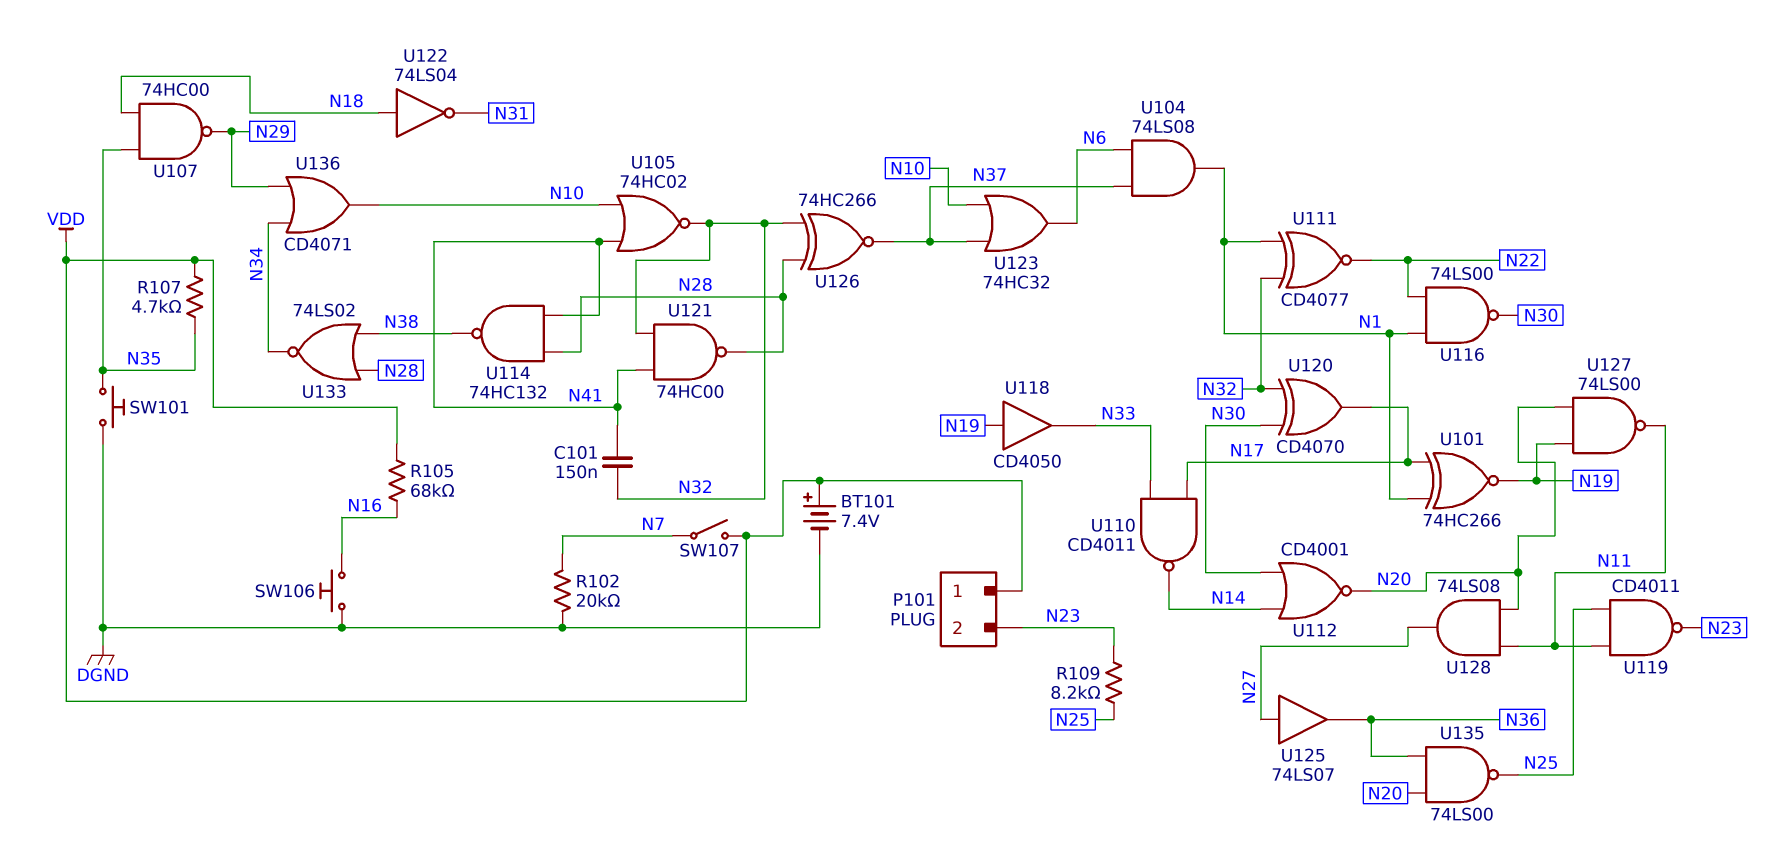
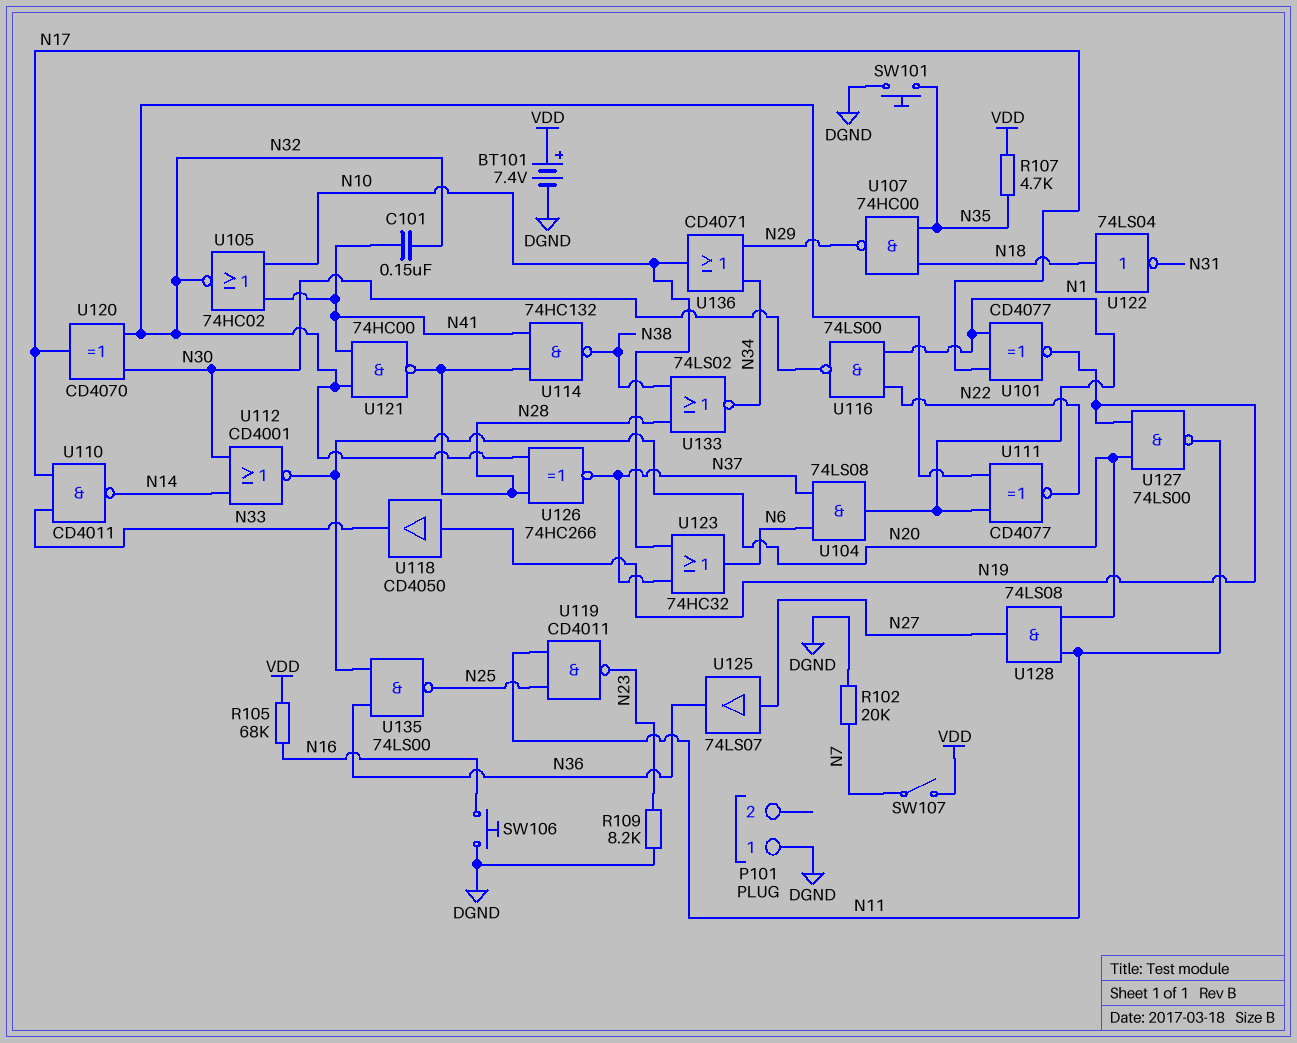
P101 pin 1: VDD -> DGND
P101 pin 2: N23 -> none
R109: 8.2k (N23, N25) -> 8.2k (DGND, N23)
U101: XNOR 74HC266 (in N1, in N17, out N19) -> XNOR CD4077 (in N1, in N17, out N19)

